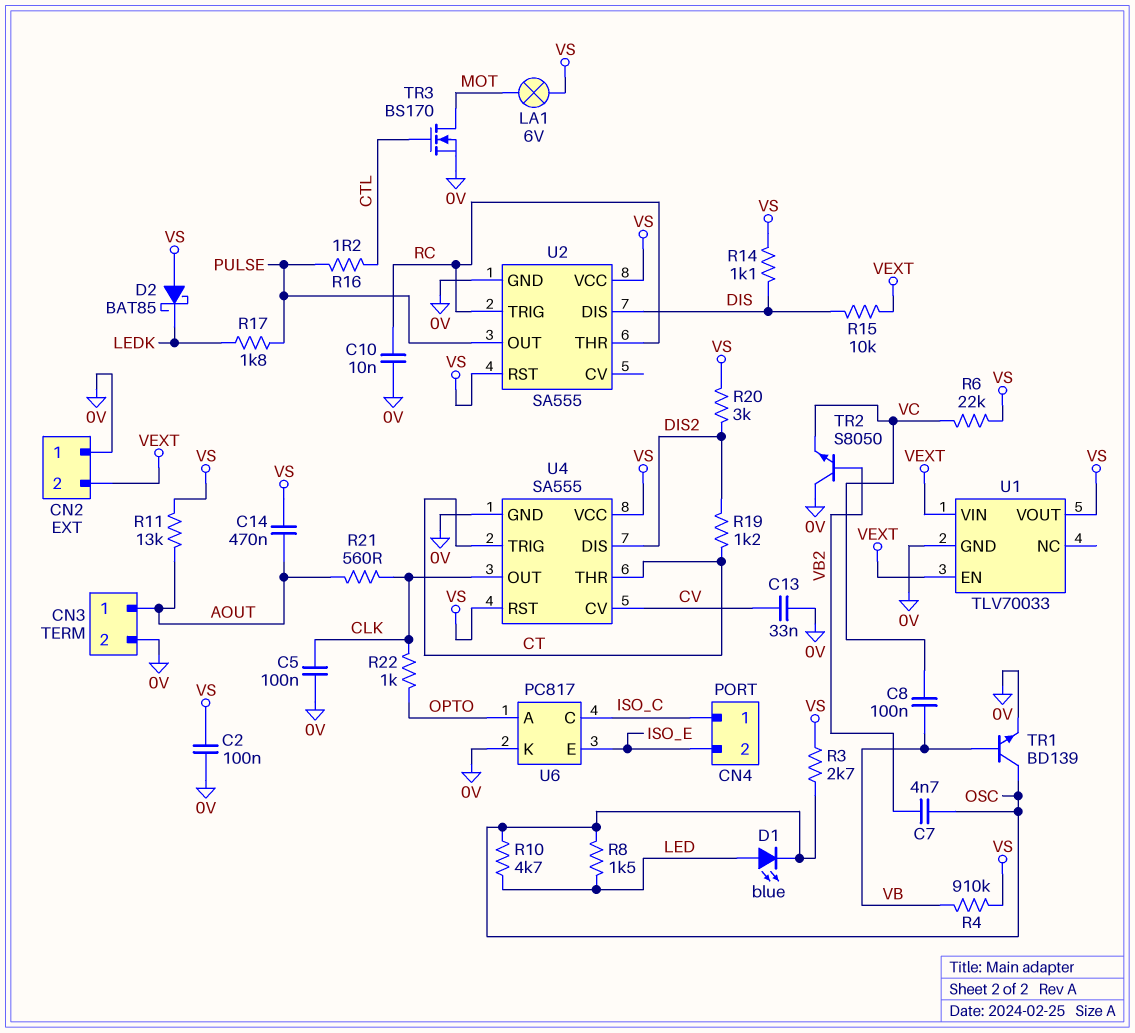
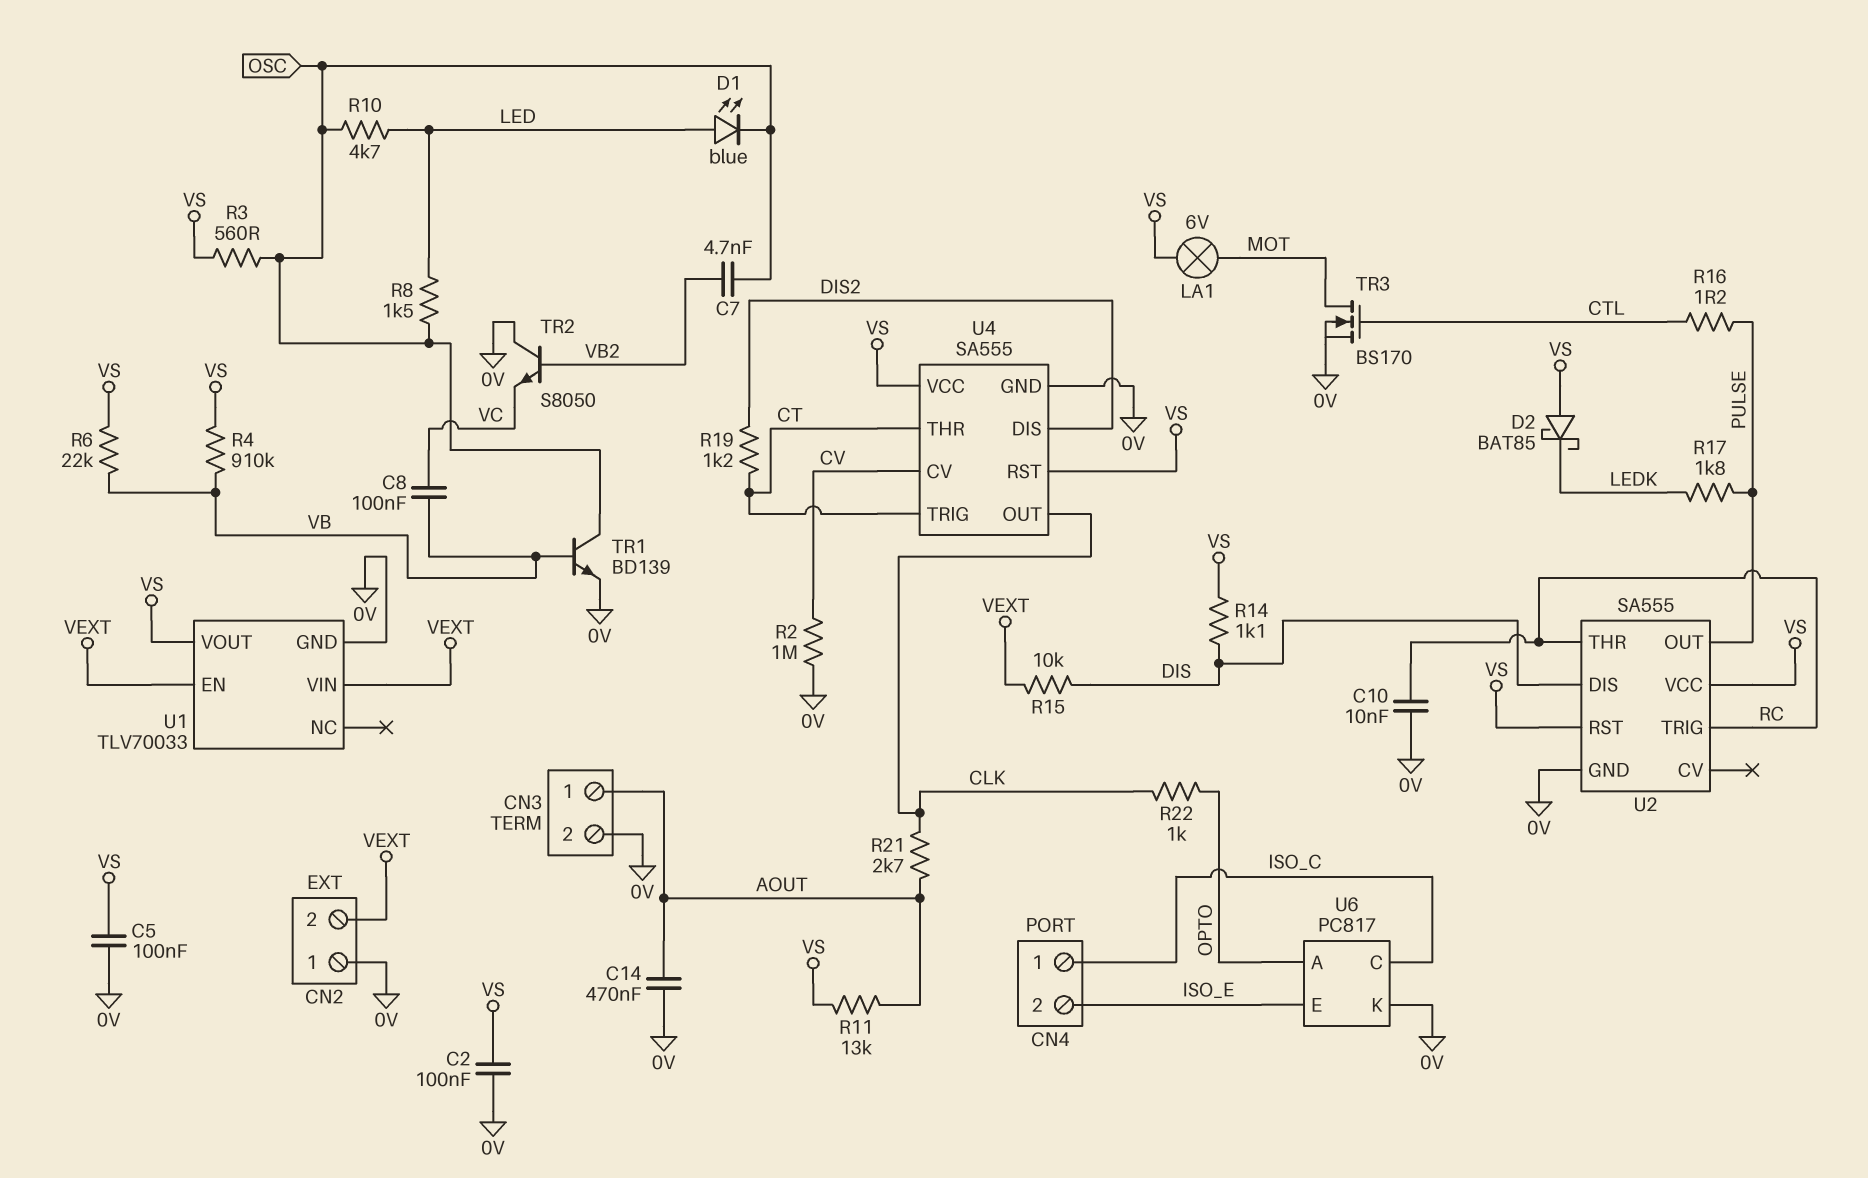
C5: 100nF (0V, CLK) -> 100nF (0V, VS)
C13: 33nF (0V, CV) -> none
C14: 470nF (AOUT, VS) -> 470nF (0V, AOUT)
R2: none -> 1M (0V, CV)
R3: 2.7k (OSC, VS) -> 560 (OSC, VS)
R6: 22k (VC, VS) -> 22k (VB, VS)
R20: 3k (DIS2, VS) -> none
R21: 560 (AOUT, CLK) -> 2.7k (AOUT, CLK)

